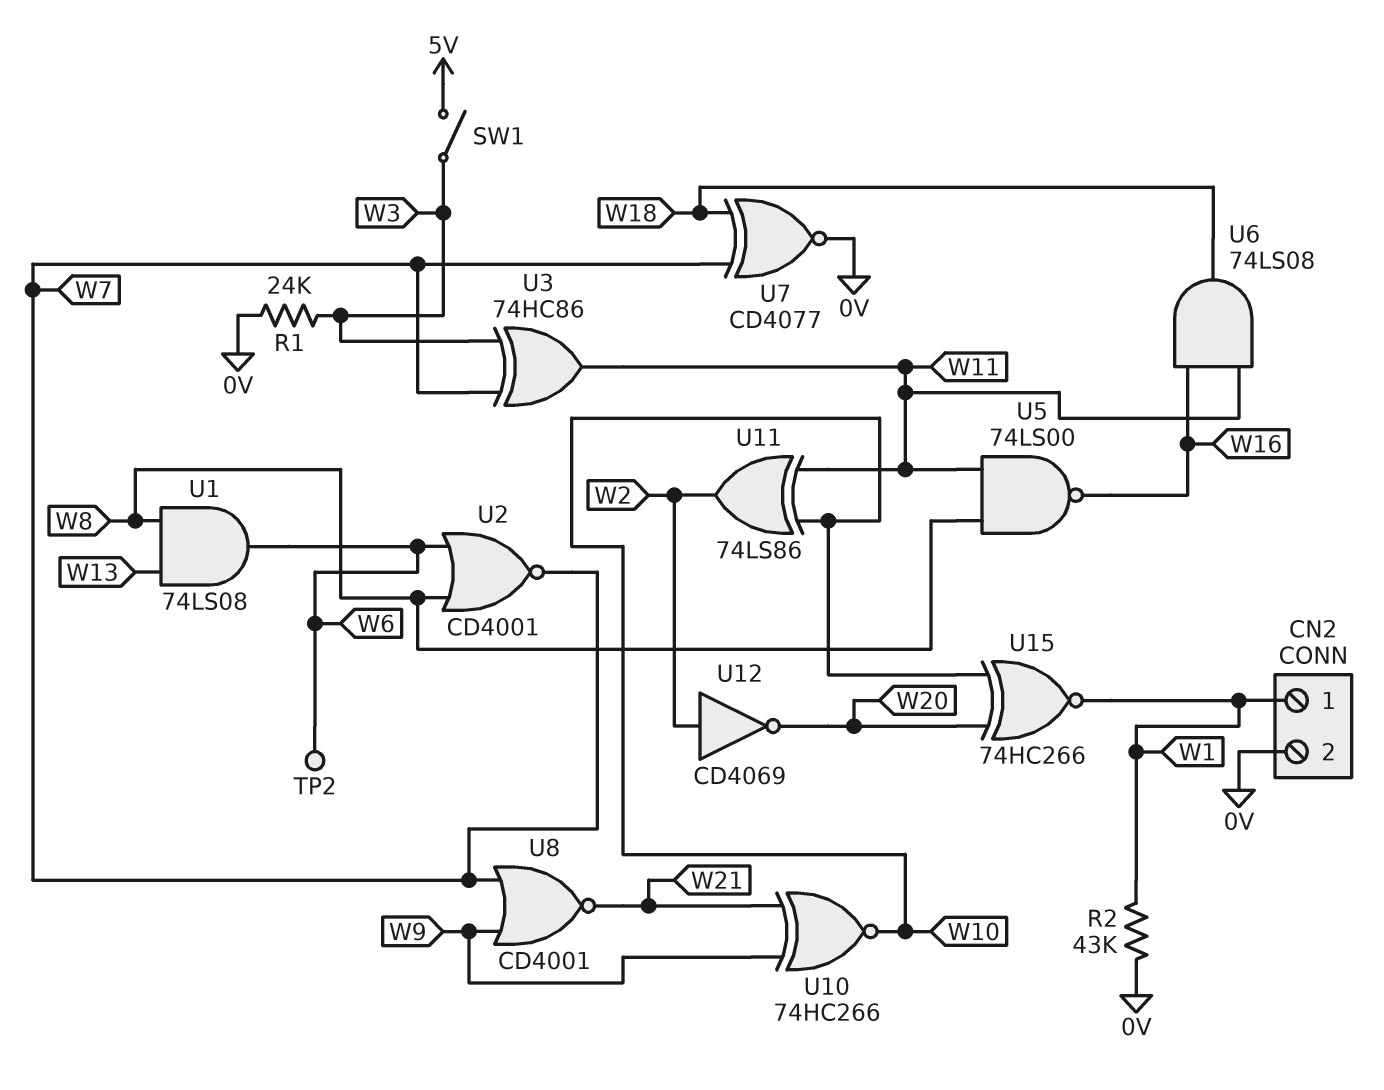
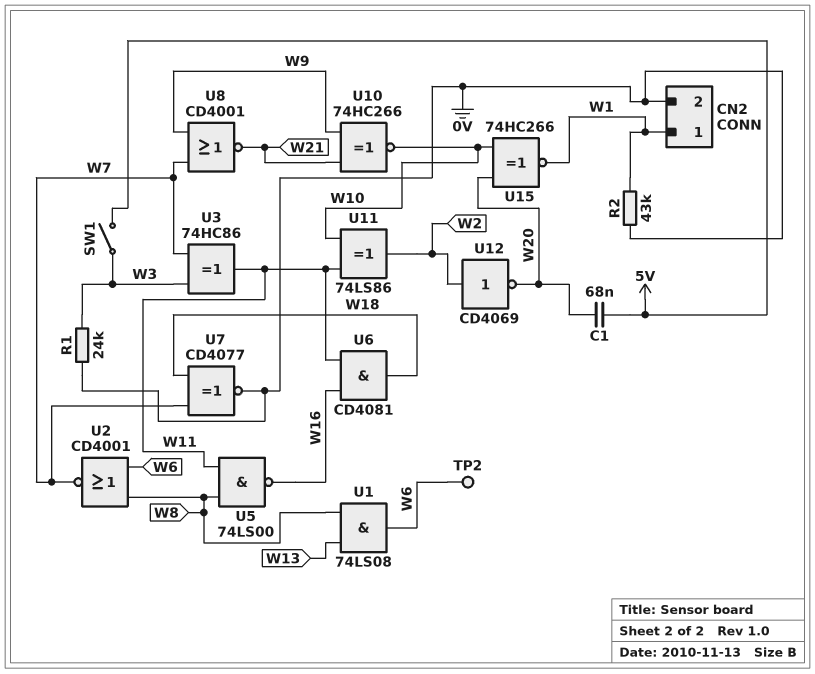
C1: none -> 68nF (5V, W20)
U6: AND 74LS08 (in W11, in W16, out W18) -> AND CD4081 (in W11, in W16, out W18)

